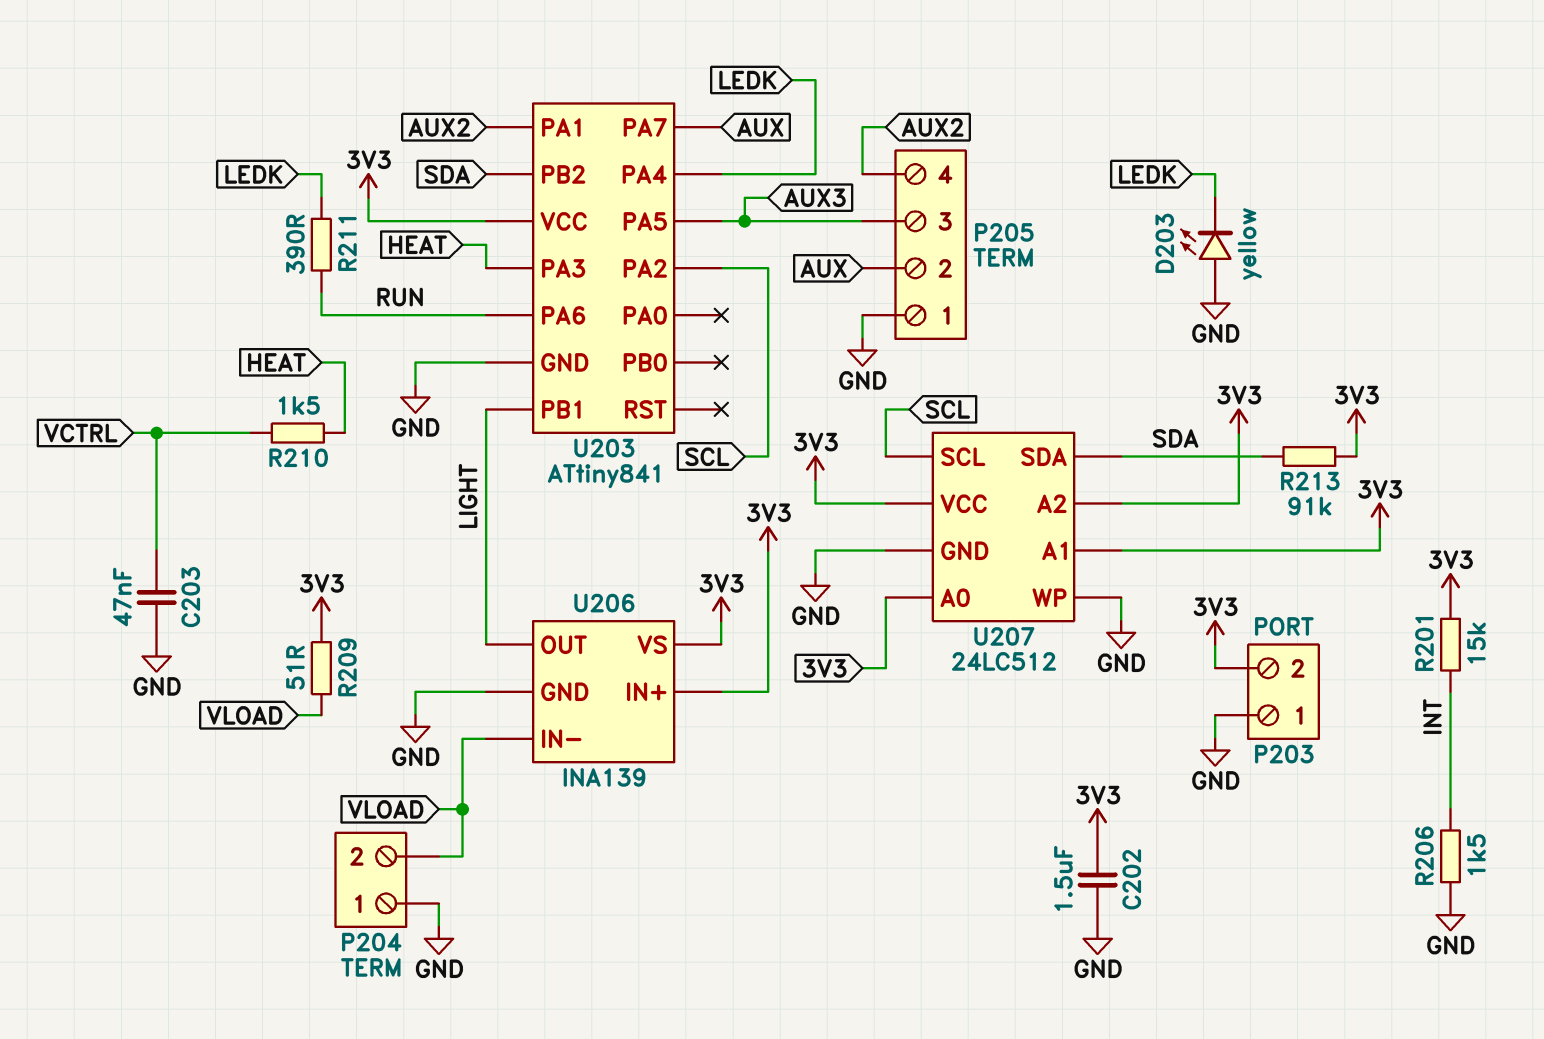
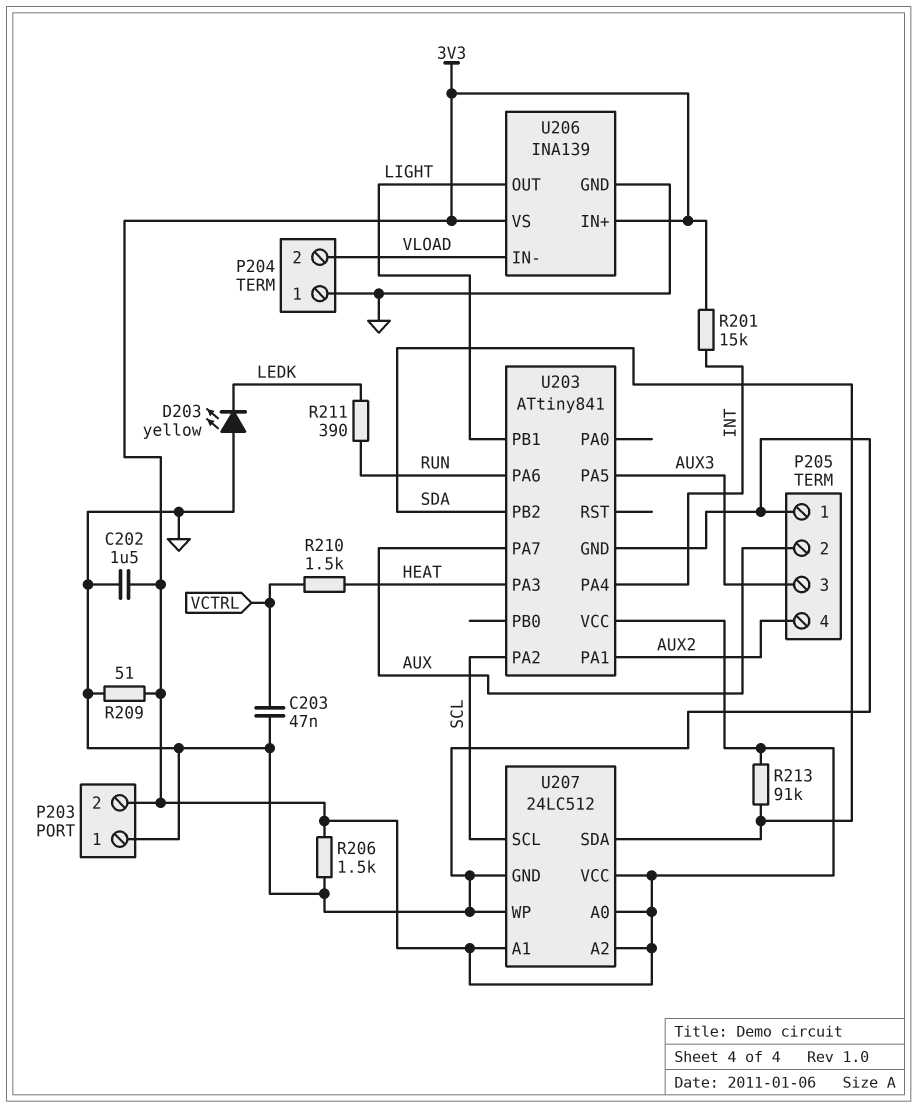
R206: 1.5k (GND, INT) -> 1.5k (3V3, GND)
R209: 51 (3V3, VLOAD) -> 51 (3V3, GND)
U203 pin PA4: LEDK -> INT

